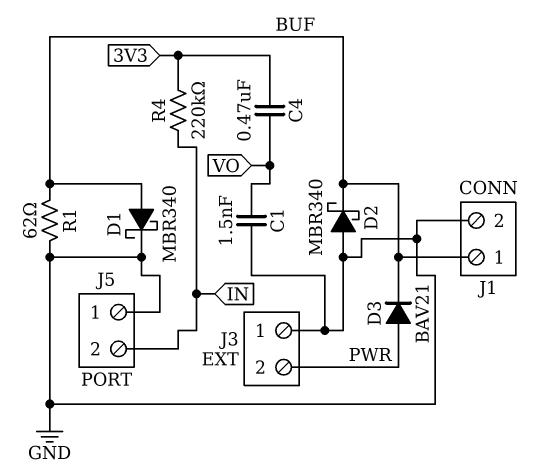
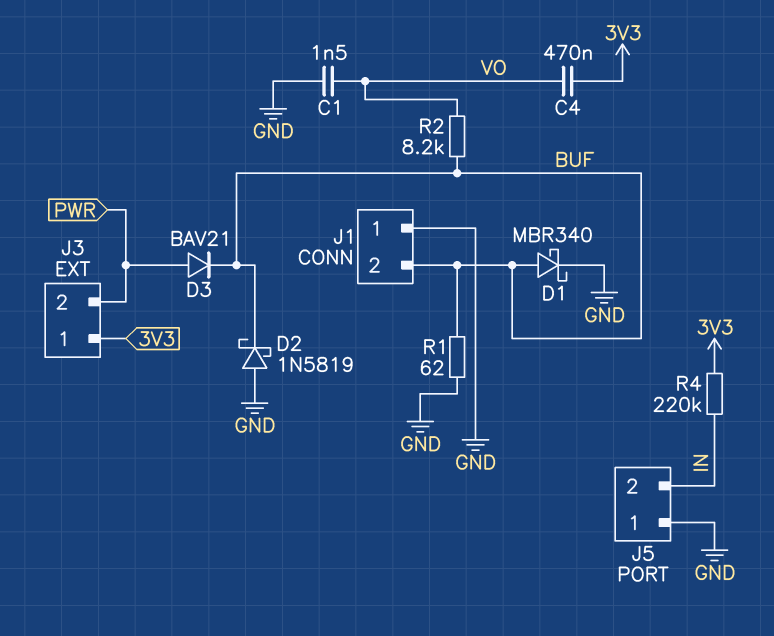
D2: schottky MBR340 (A GND, K BUF) -> schottky 1N5819 (A GND, K BUF)
J1 pin 1: BUF -> GND
J1 pin 2: GND -> BUF
J3 pin 1: GND -> 3V3
R2: none -> 8.2k (BUF, VO)

